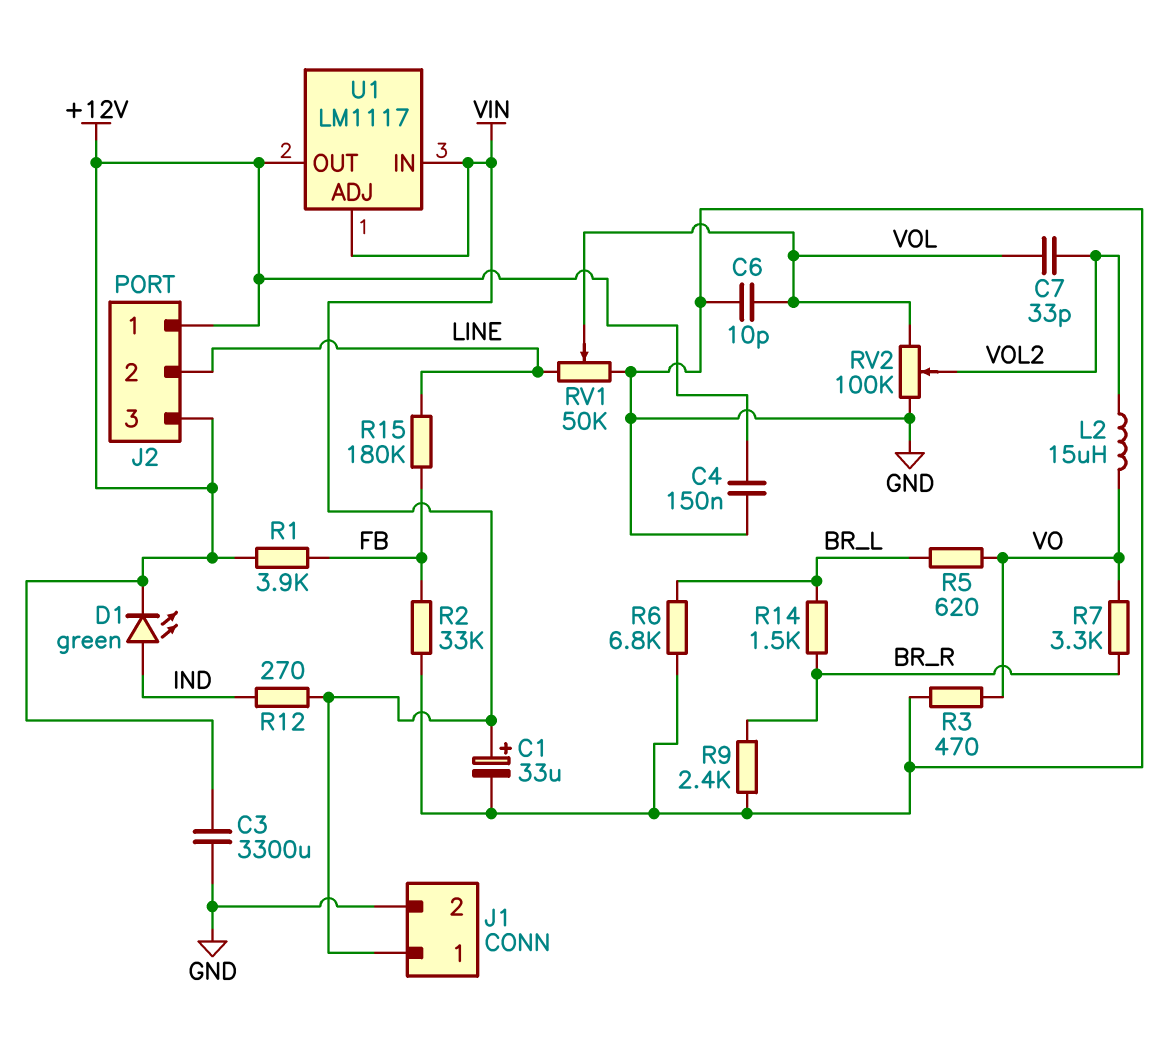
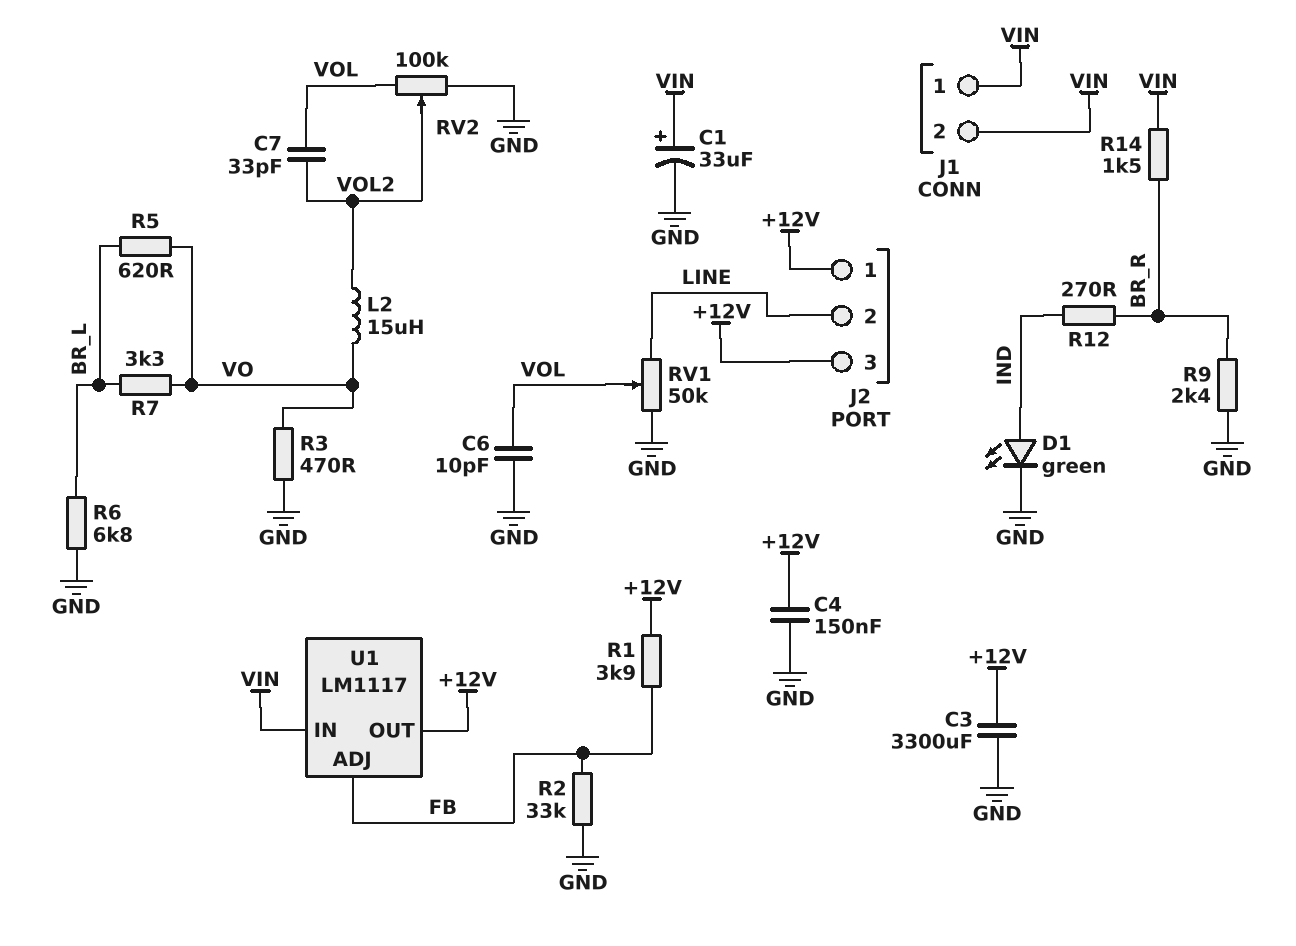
D1: LED green (A IND, K +12V) -> LED green (A IND, K GND)
J1 pin 2: GND -> VIN
R7: 3.3k (BR_R, VO) -> 3.3k (BR_L, VO)
R12: 270 (IND, VIN) -> 270 (BR_R, IND)
R14: 1.5k (BR_L, BR_R) -> 1.5k (BR_R, VIN)
R15: 180k (FB, LINE) -> none
U1 pin ADJ: VIN -> FB

